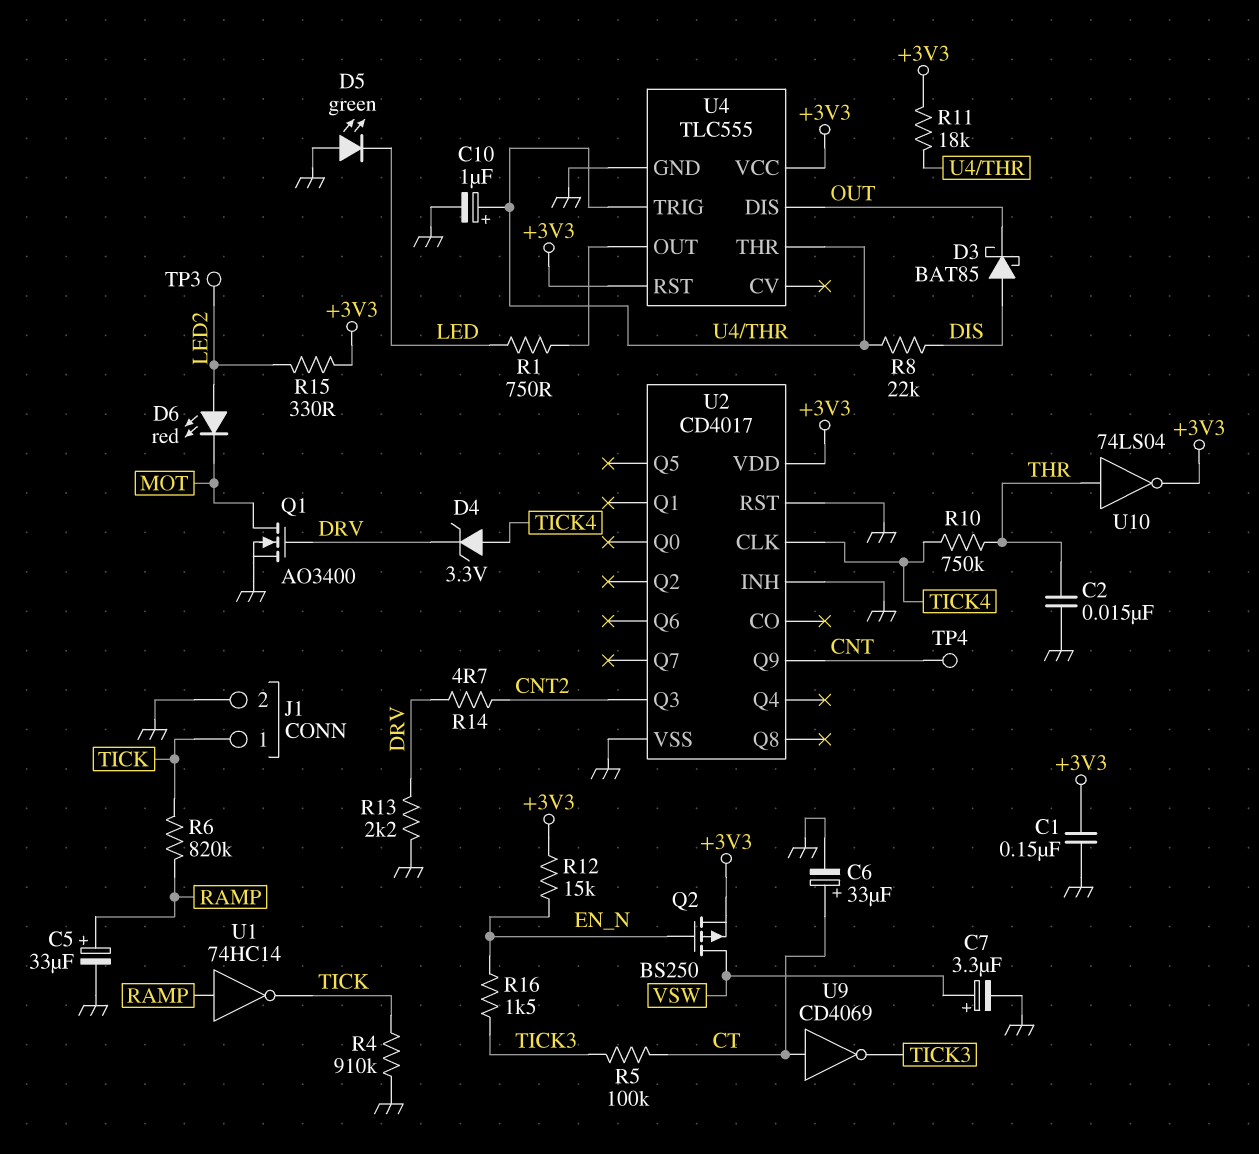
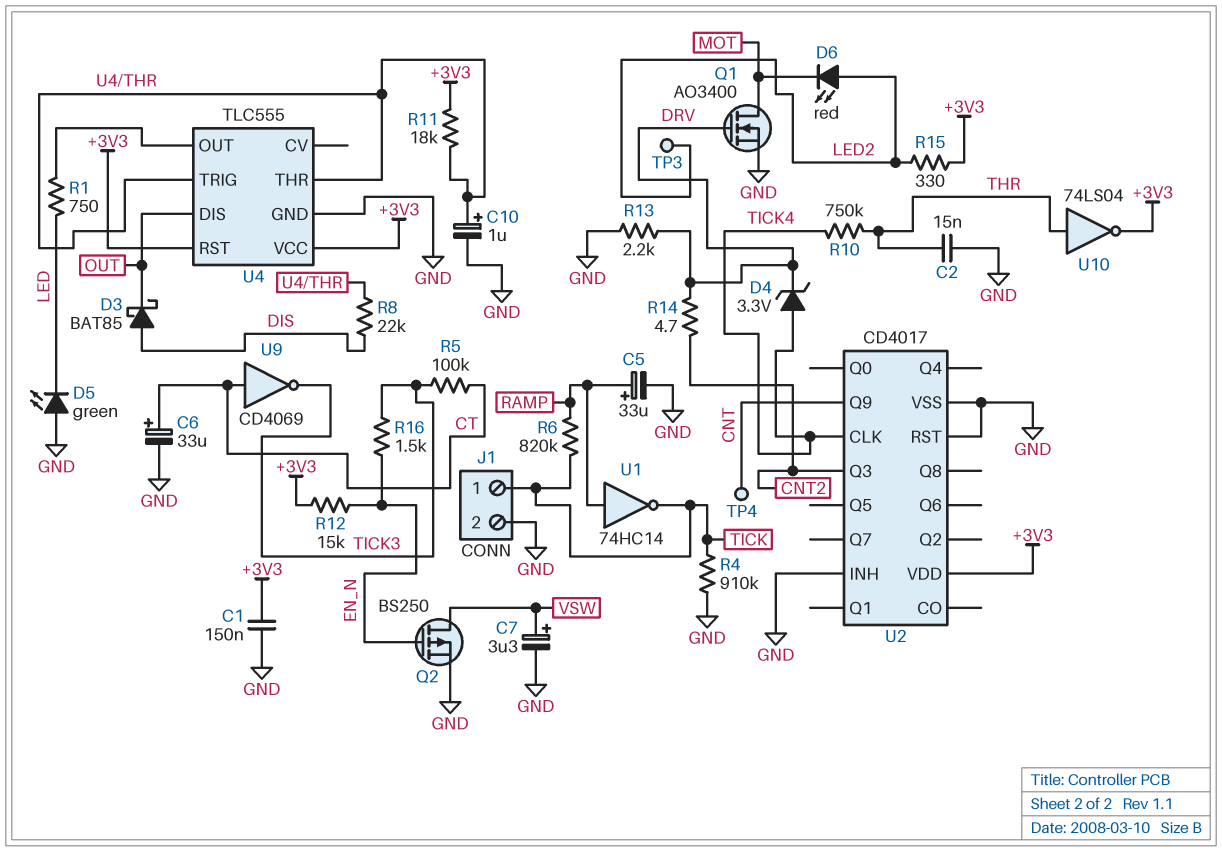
Q2: PMOS BS250 (G EN_N, D VSW, S +3V3) -> PMOS BS250 (G EN_N, D VSW, S GND)

